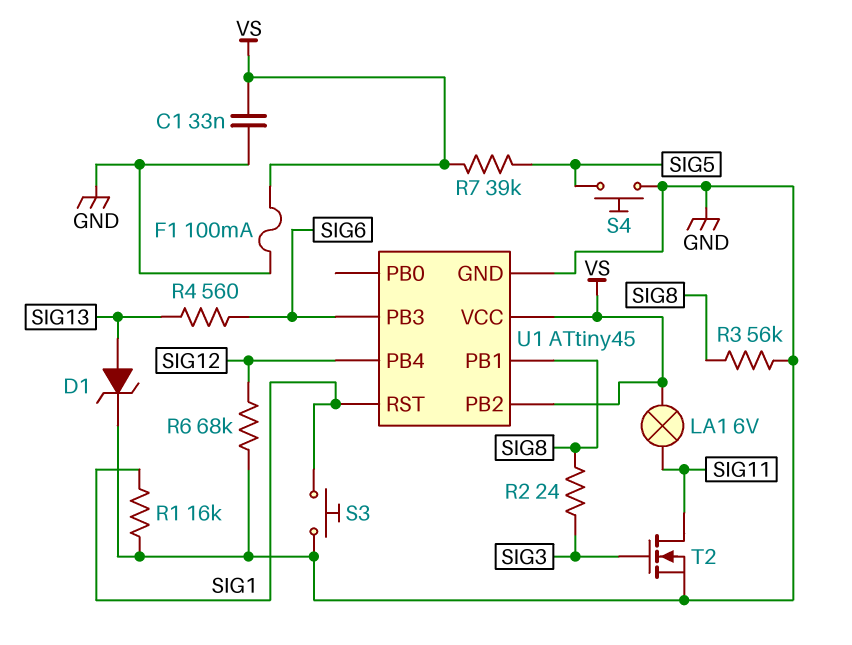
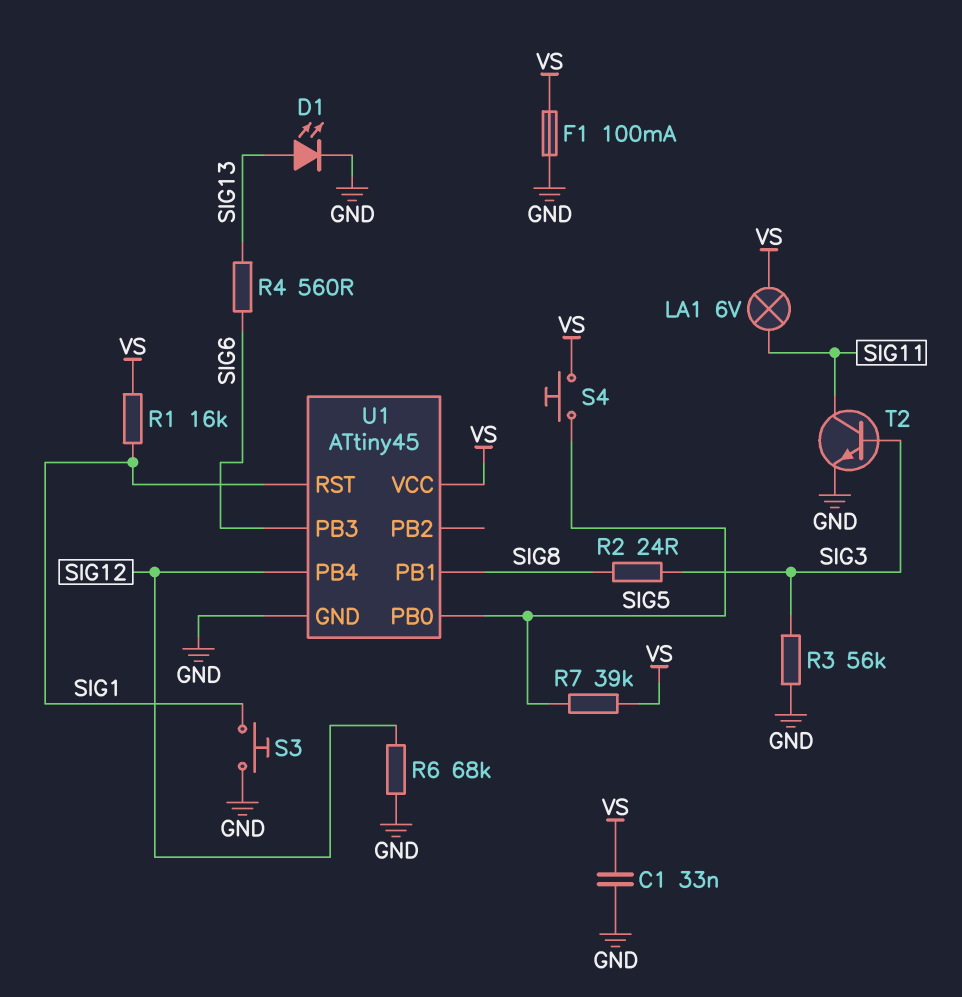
D1: zener (A SIG13, K GND) -> LED (A SIG13, K GND)
R1: 16k (GND, SIG1) -> 16k (SIG1, VS)
R3: 56k (GND, SIG8) -> 56k (GND, SIG3)
S4: button (GND, SIG5) -> button (SIG5, VS)
T2: NMOS (G SIG3, D SIG11, S GND) -> NPN (B SIG3, C SIG11, E GND)
U1 pin PB0: none -> SIG5
U1 pin PB2: VS -> none

